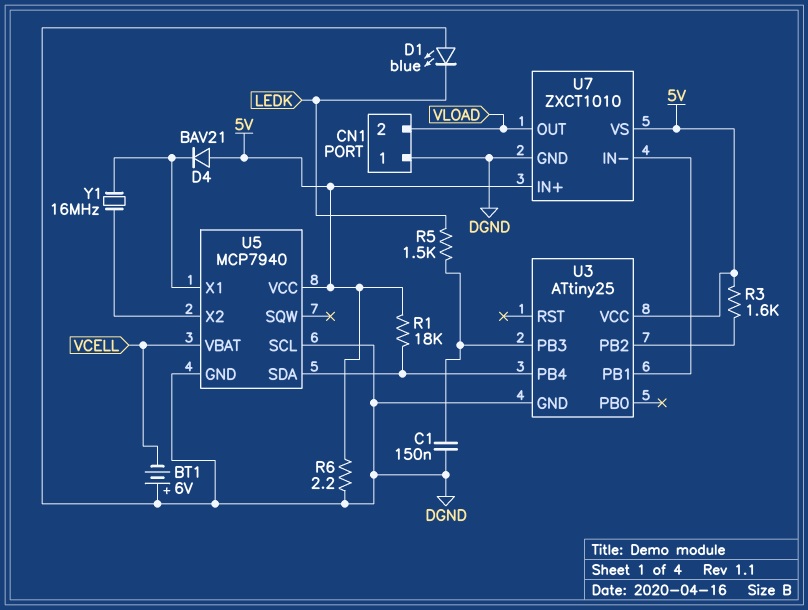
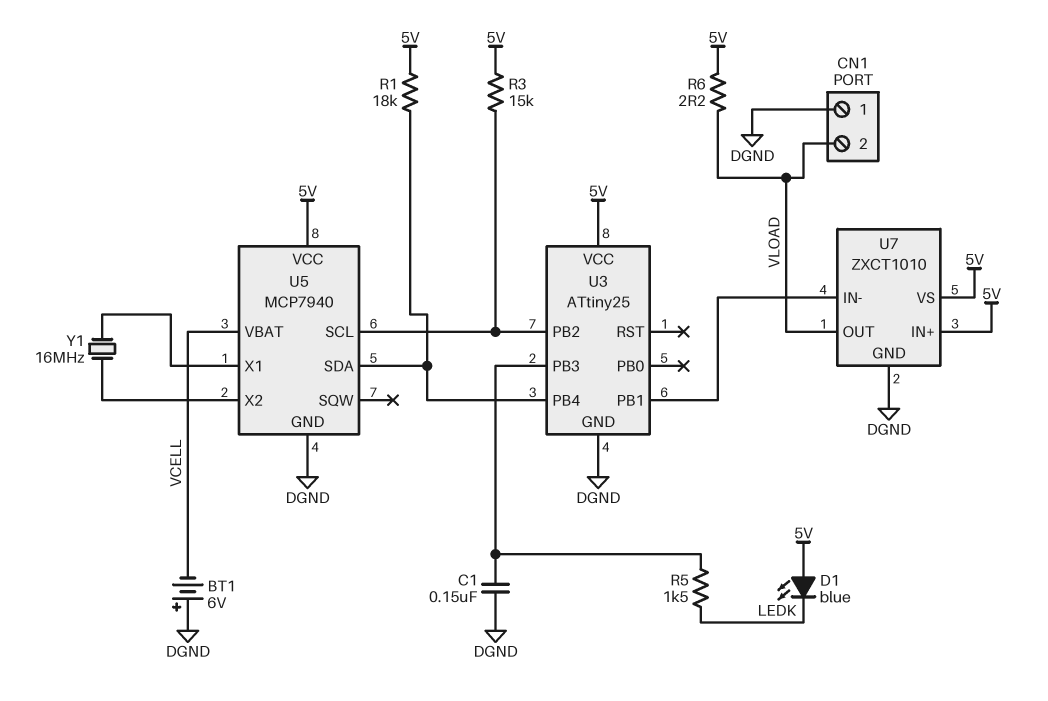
D1: LED blue (A DGND, K LEDK) -> LED blue (A 5V, K LEDK)
D4: diode BAV21 (A 5V, K U5/X1) -> none
R3: 1.6k (5V, U3/PB2) -> 15k (5V, U3/PB2)
R6: 2.2 (5V, DGND) -> 2.2 (5V, VLOAD)
U5 pin SCL: DGND -> U3/PB2

